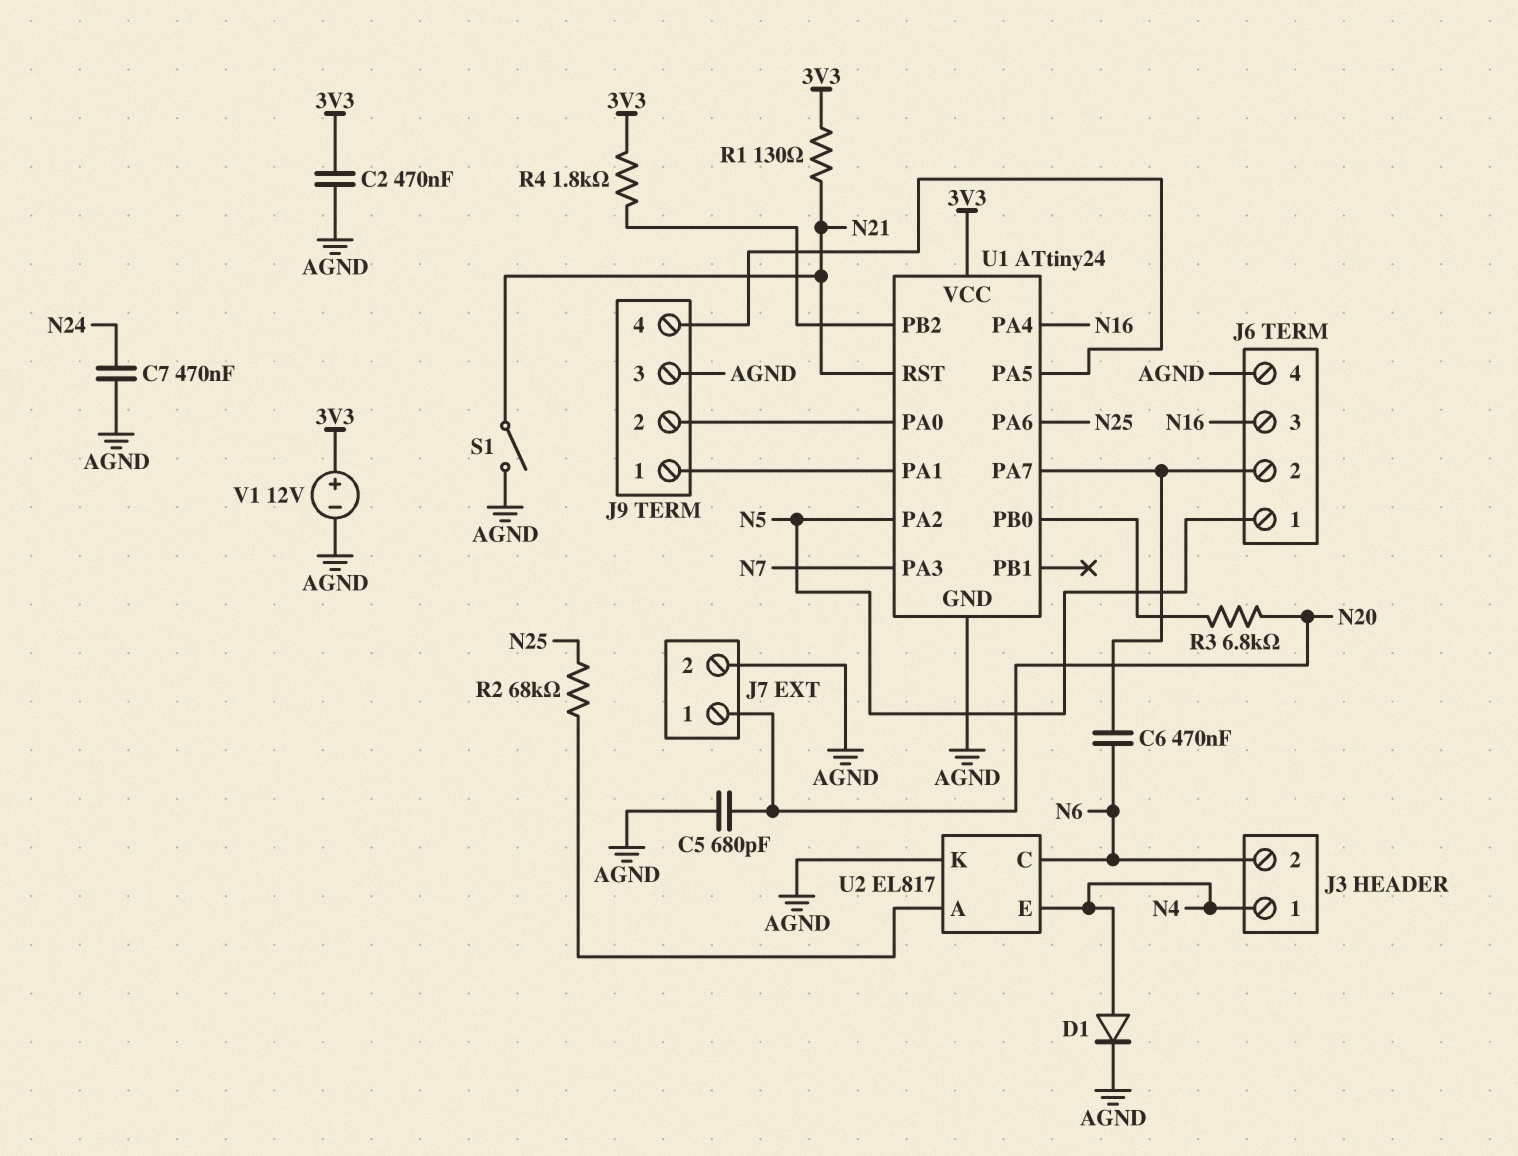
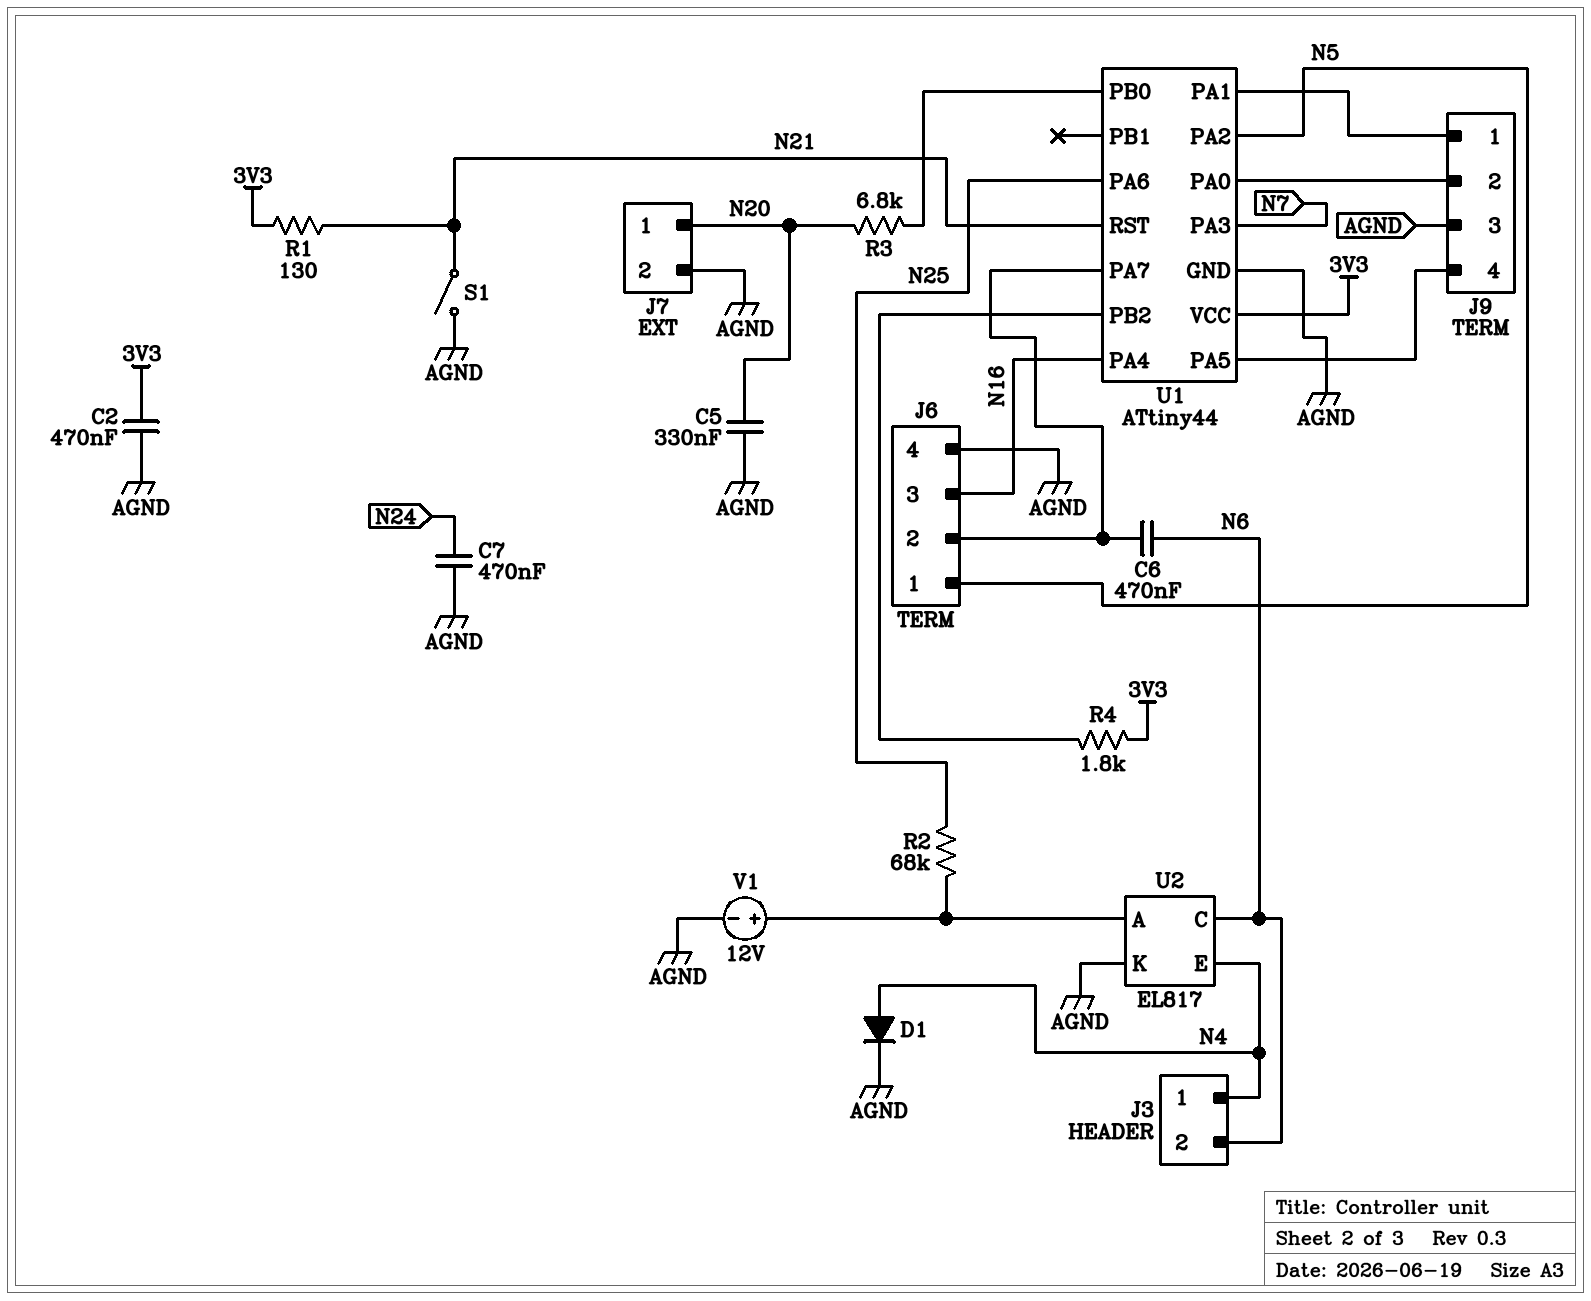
C5: 680pF (AGND, N20) -> 330nF (AGND, N20)
U1: ATtiny24 -> ATtiny44
V1: 12V (plus 3V3, minus AGND) -> 12V (plus U2/A, minus AGND)

